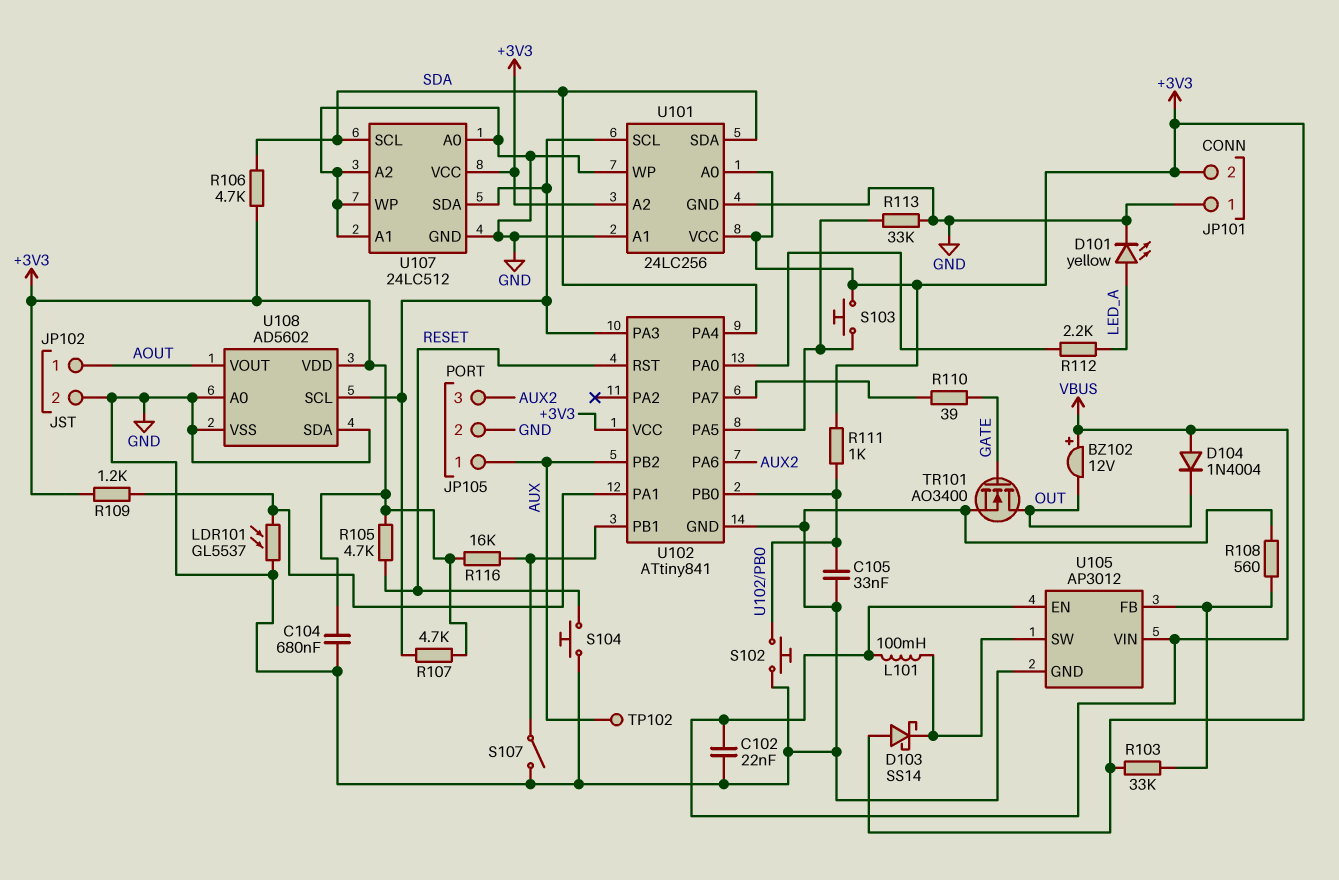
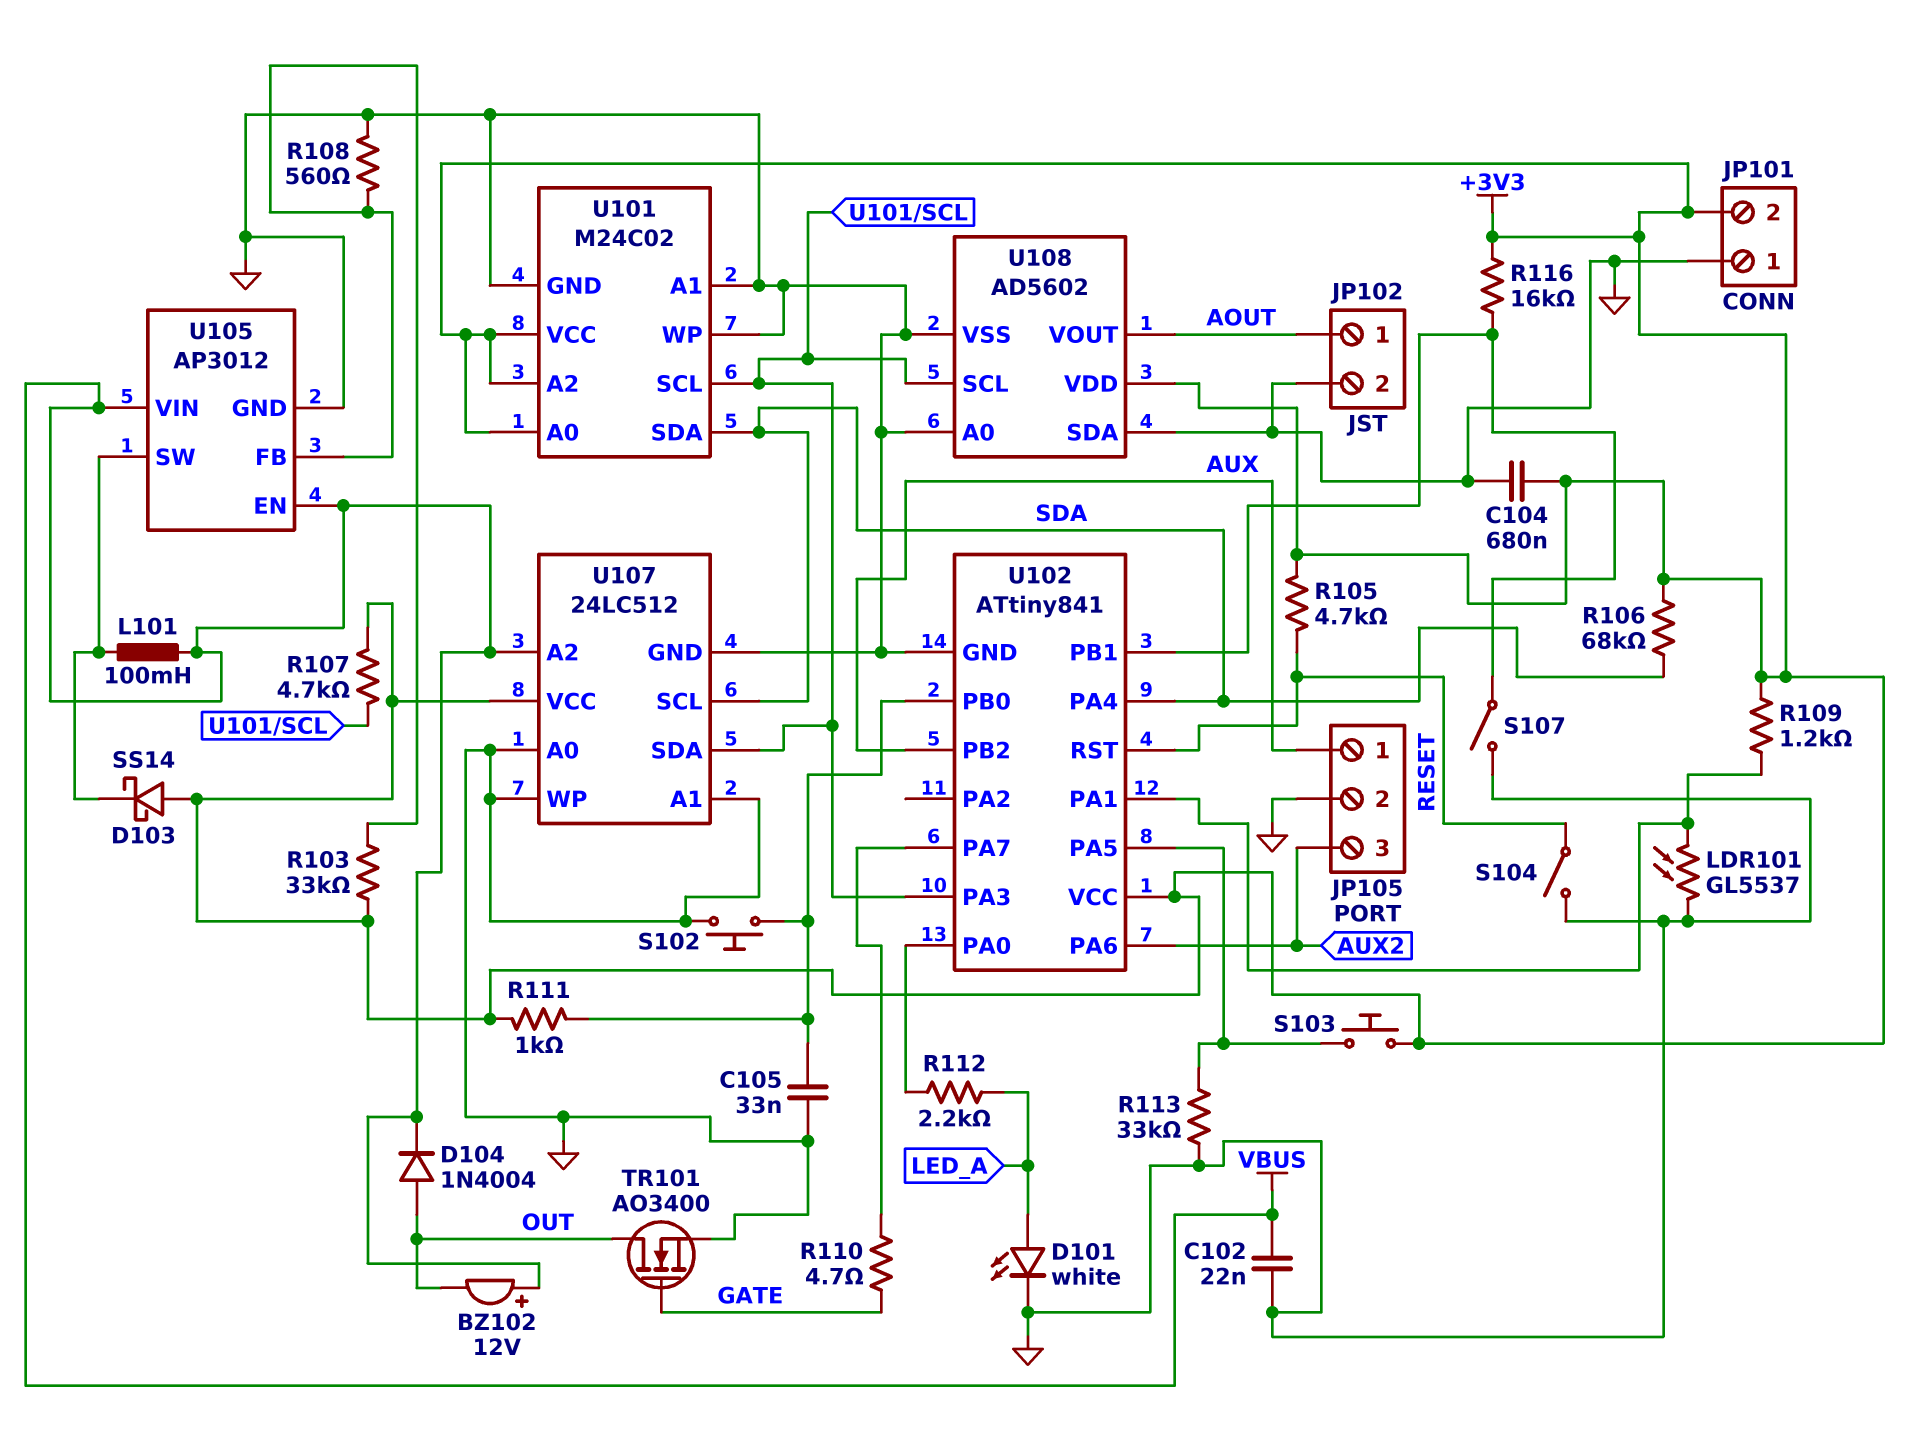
D101: LED yellow (A LED_A, K GND) -> LED white (A LED_A, K GND)
D104: diode 1N4004 (A VBUS, K OUT) -> diode 1N4004 (A OUT, K VBUS)
R106: 4.7k (+3V3, SDA) -> 68k (+3V3, SDA)
R110: 39 (GATE, U102/PA7) -> 4.7 (GATE, U102/PA7)
S104: button (GND, RESET) -> switch (GND, RESET)
TP102: test point (AUX) -> none
U101: 24LC256 -> M24C02
U107 pin A2: GND -> VBUS

